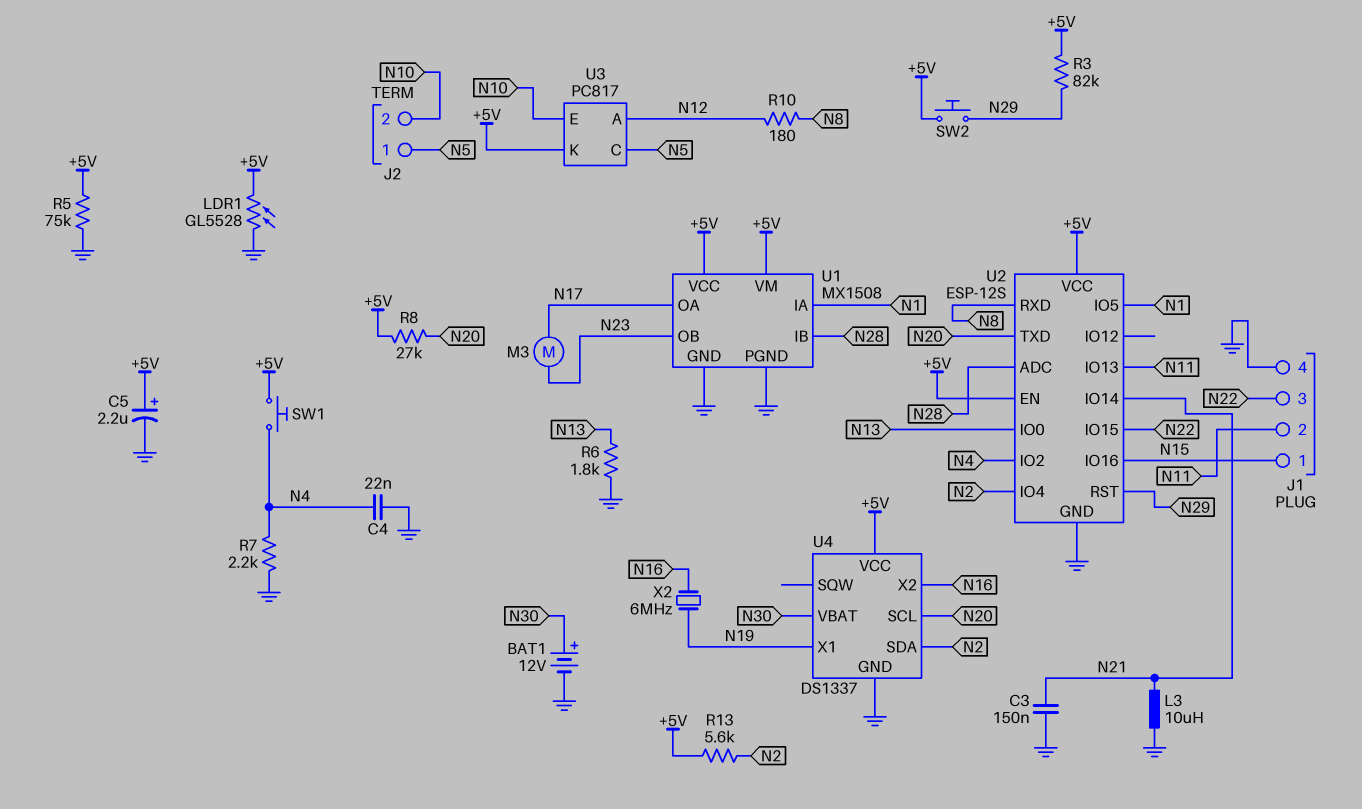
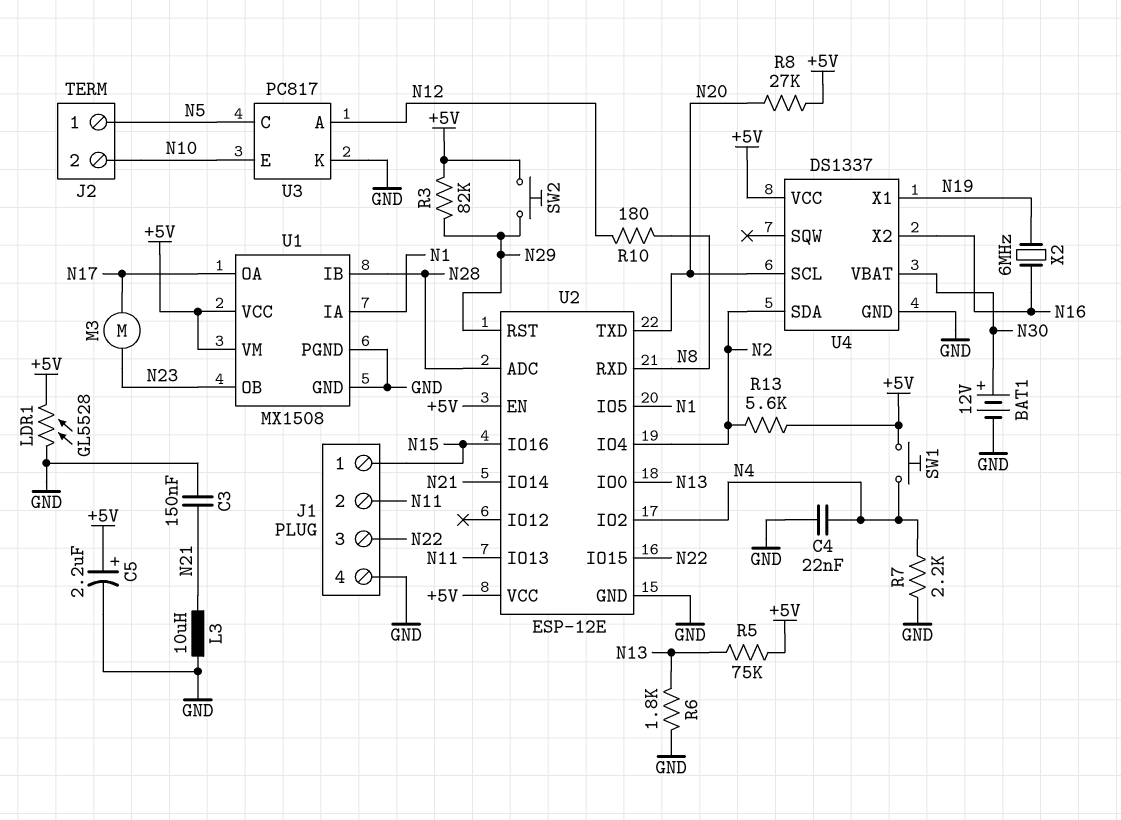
R5: 75k (+5V, GND) -> 75k (+5V, N13)
U2: ESP-12S -> ESP-12E
U3 pin K: +5V -> GND

